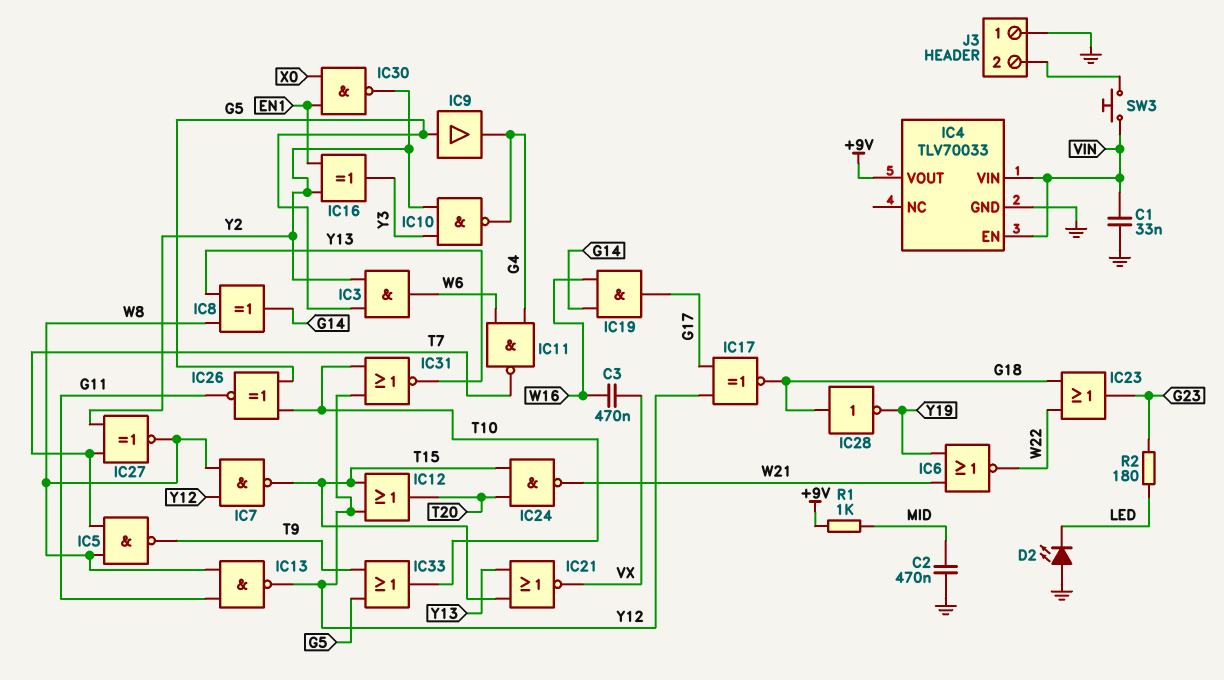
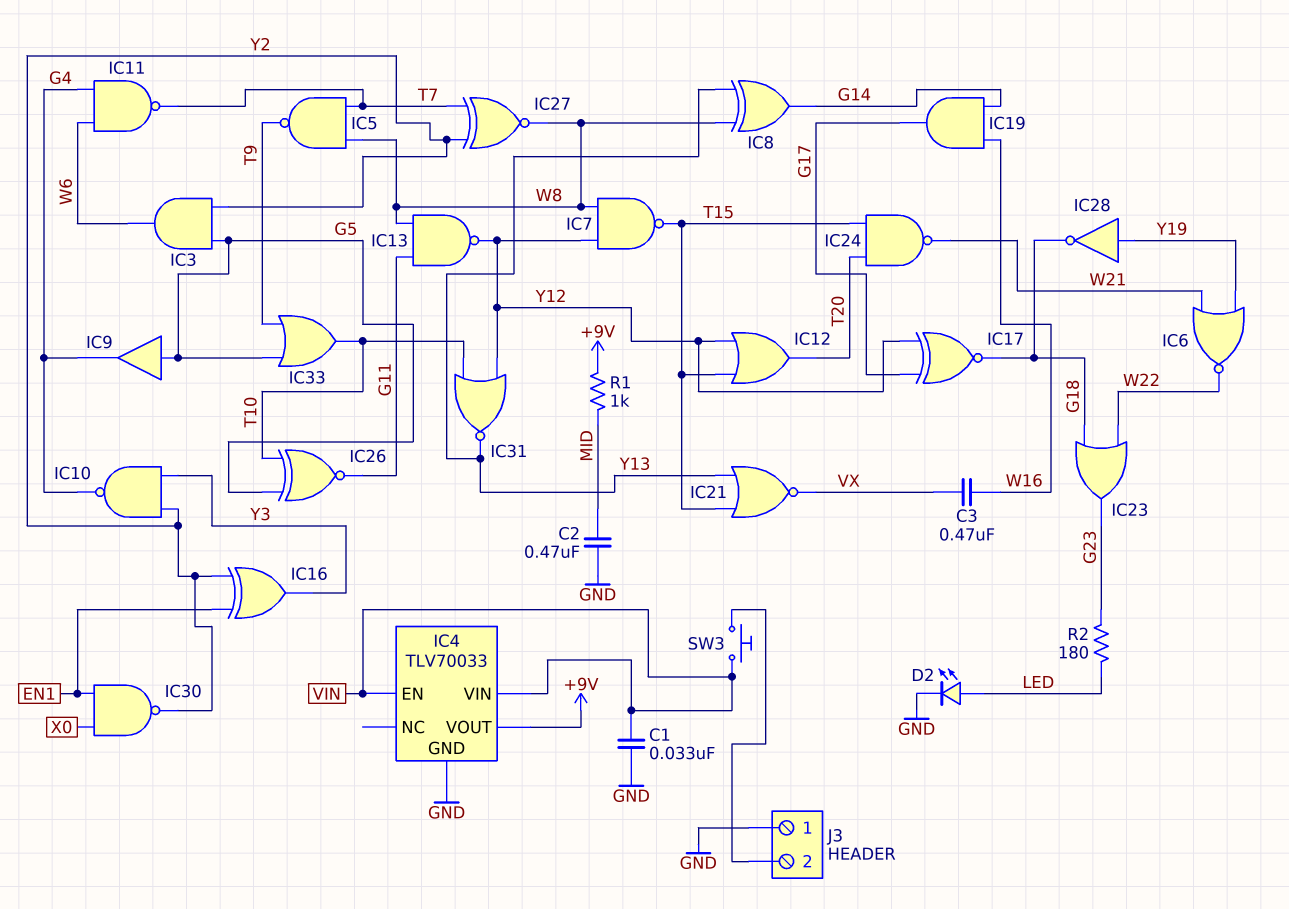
D2: LED (A GND, K LED) -> LED (A LED, K GND)
IC28: NOT (in G18, out Y19) -> NOT (in Y19, out G18)

